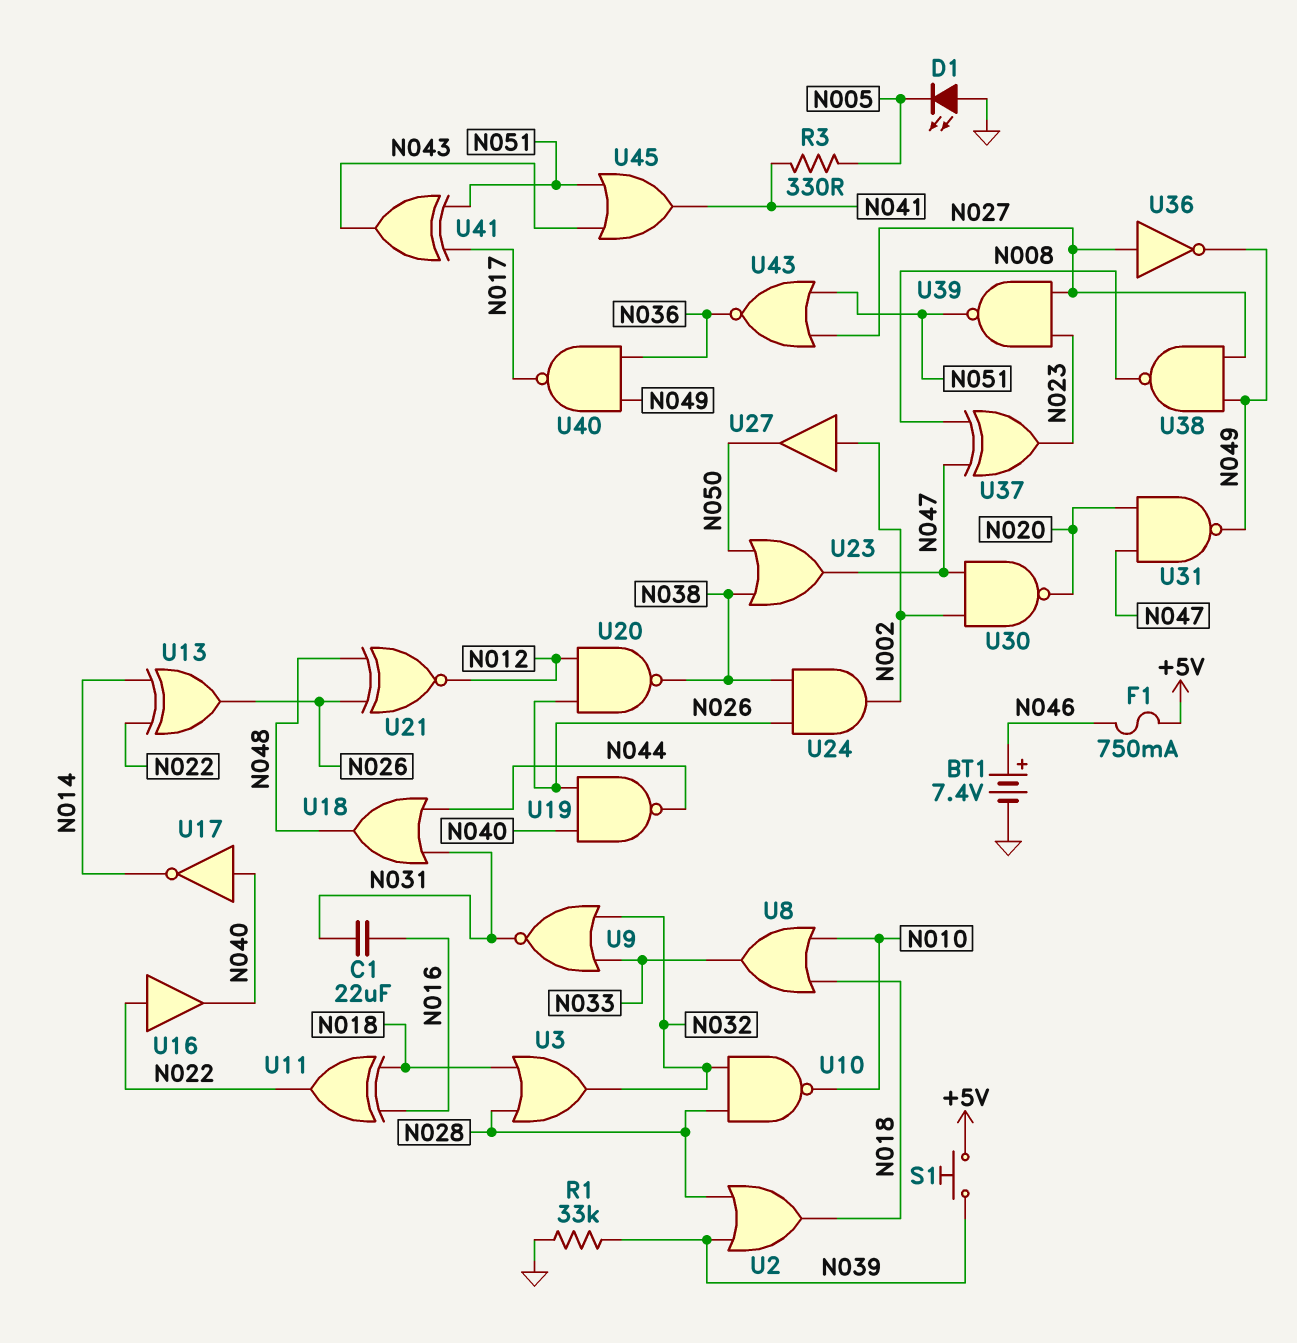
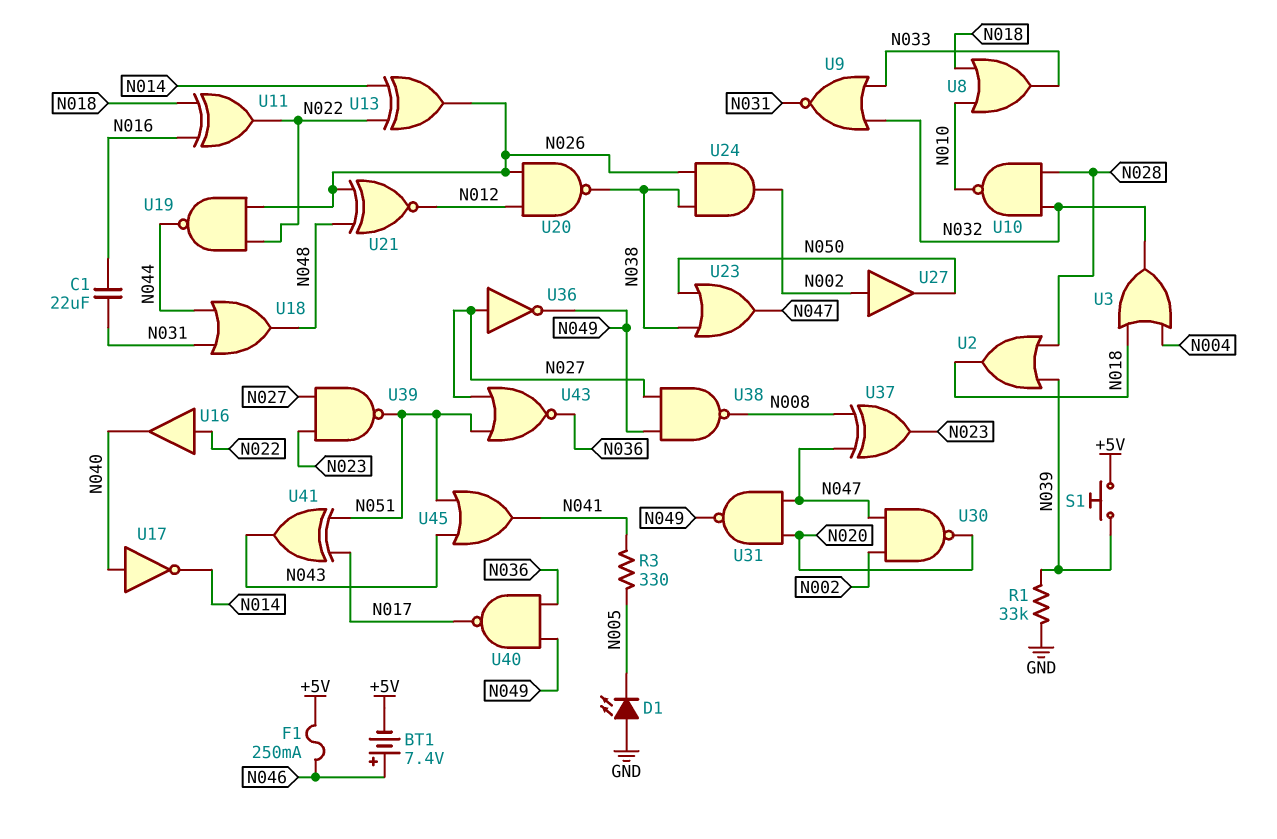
BT1: 7.4V (plus N046, minus GND) -> 7.4V (plus N046, minus +5V)
F1: 750mA (+5V, N046) -> 250mA (+5V, N046)
U3: OR (in N018, in N028, out N032) -> OR (in N004, in N018, out N032)
U19: NAND (in N026, in N040, out N044) -> NAND (in N022, in N026, out N044)

